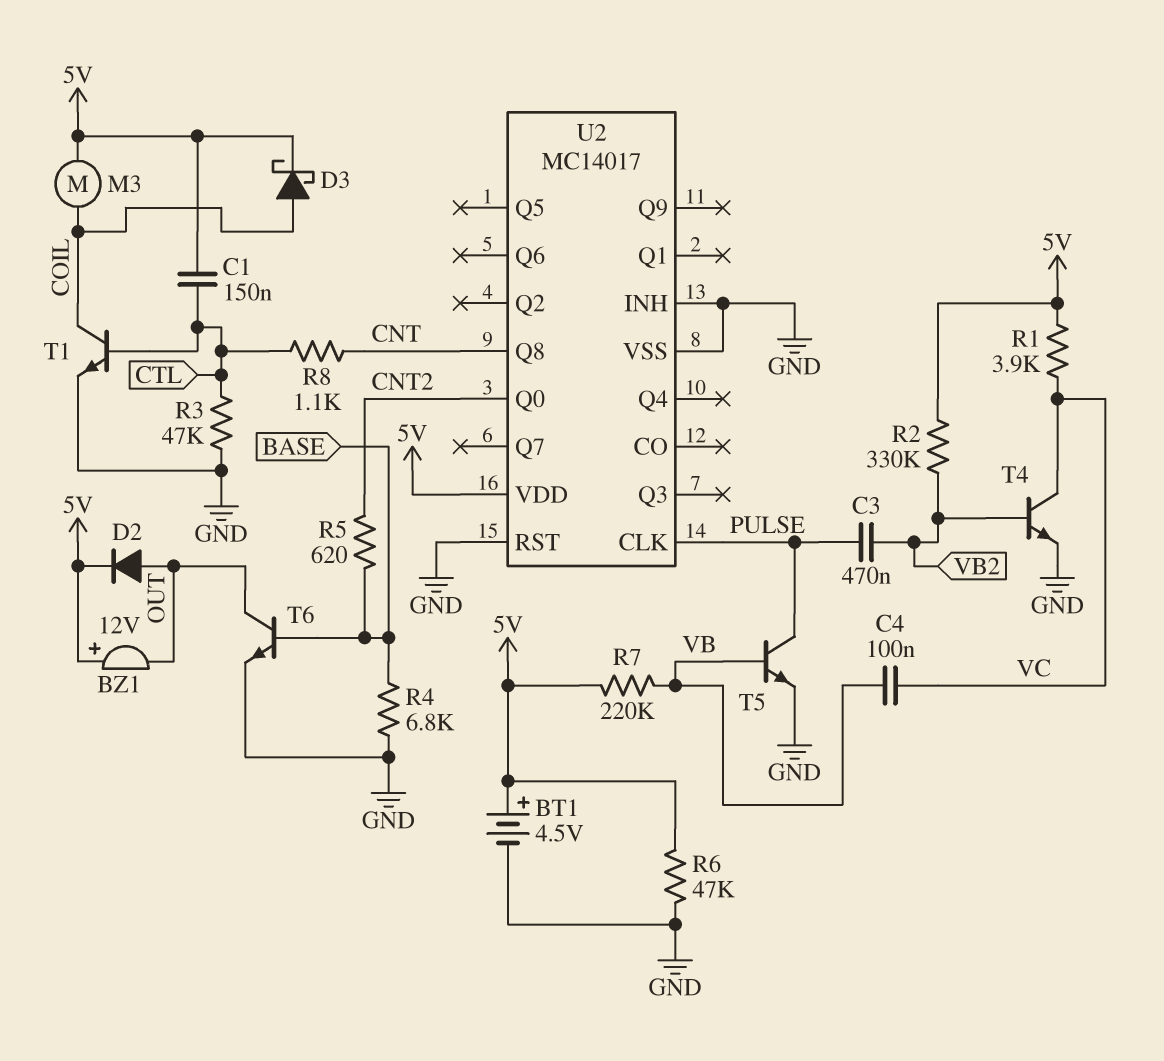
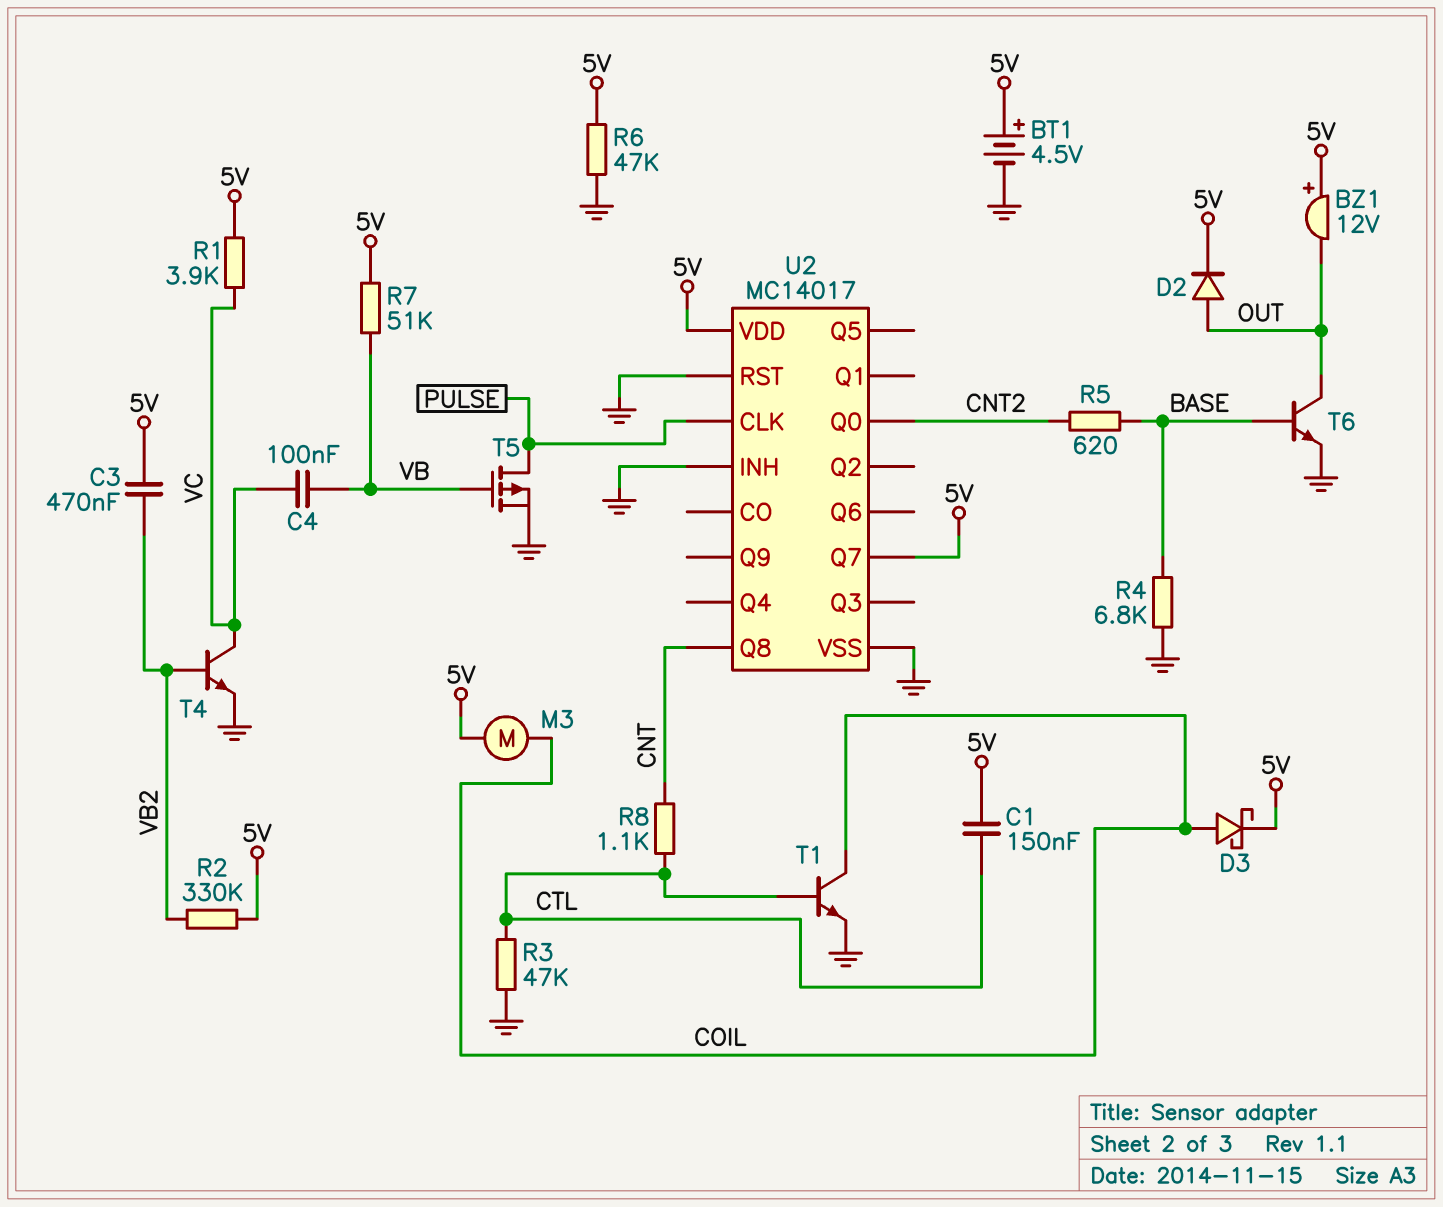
C3: 470nF (PULSE, VB2) -> 470nF (5V, VB2)
R7: 220k (5V, VB) -> 51k (5V, VB)
T5: NPN (B VB, C PULSE, E GND) -> PMOS (G VB, D PULSE, S GND)
U2 pin Q7: none -> 5V

